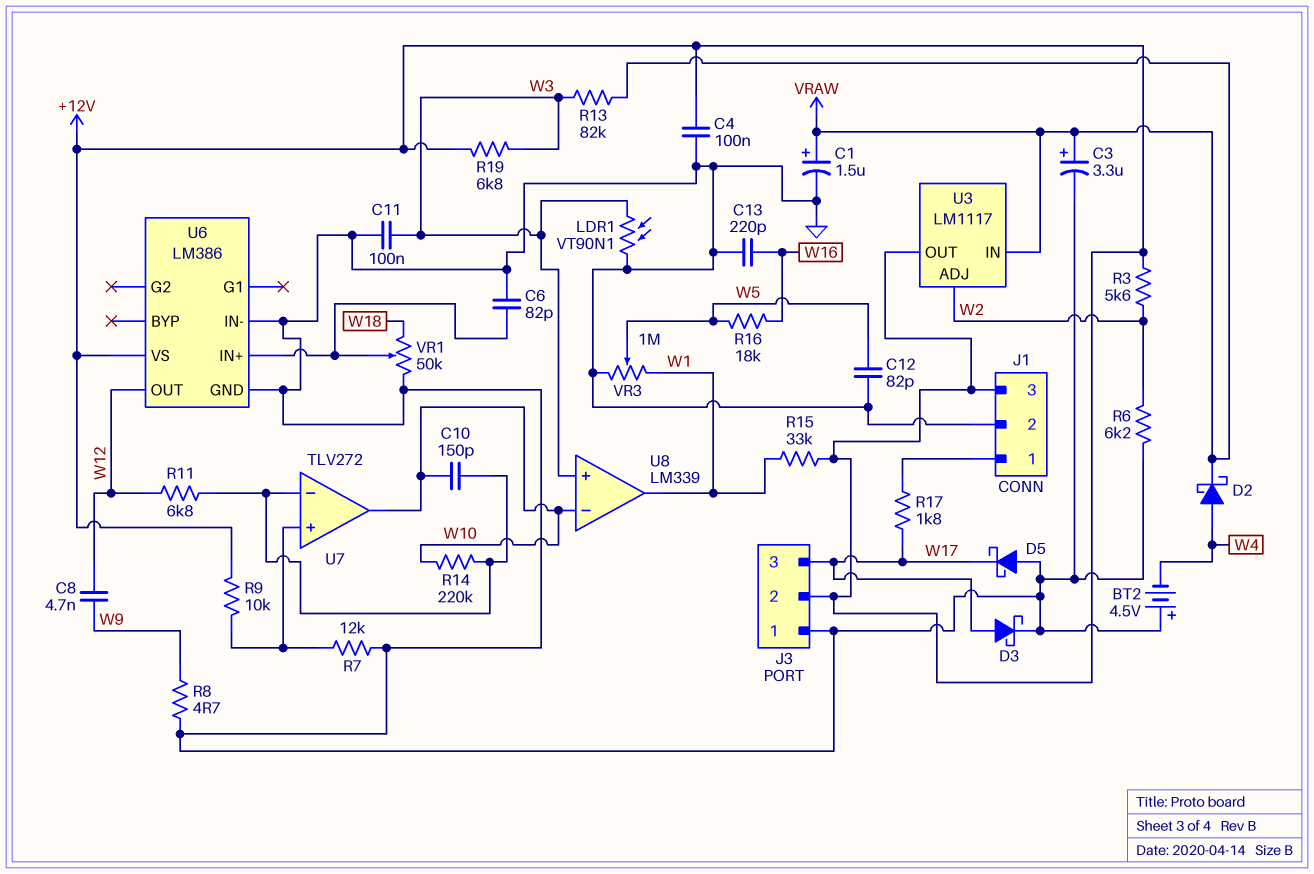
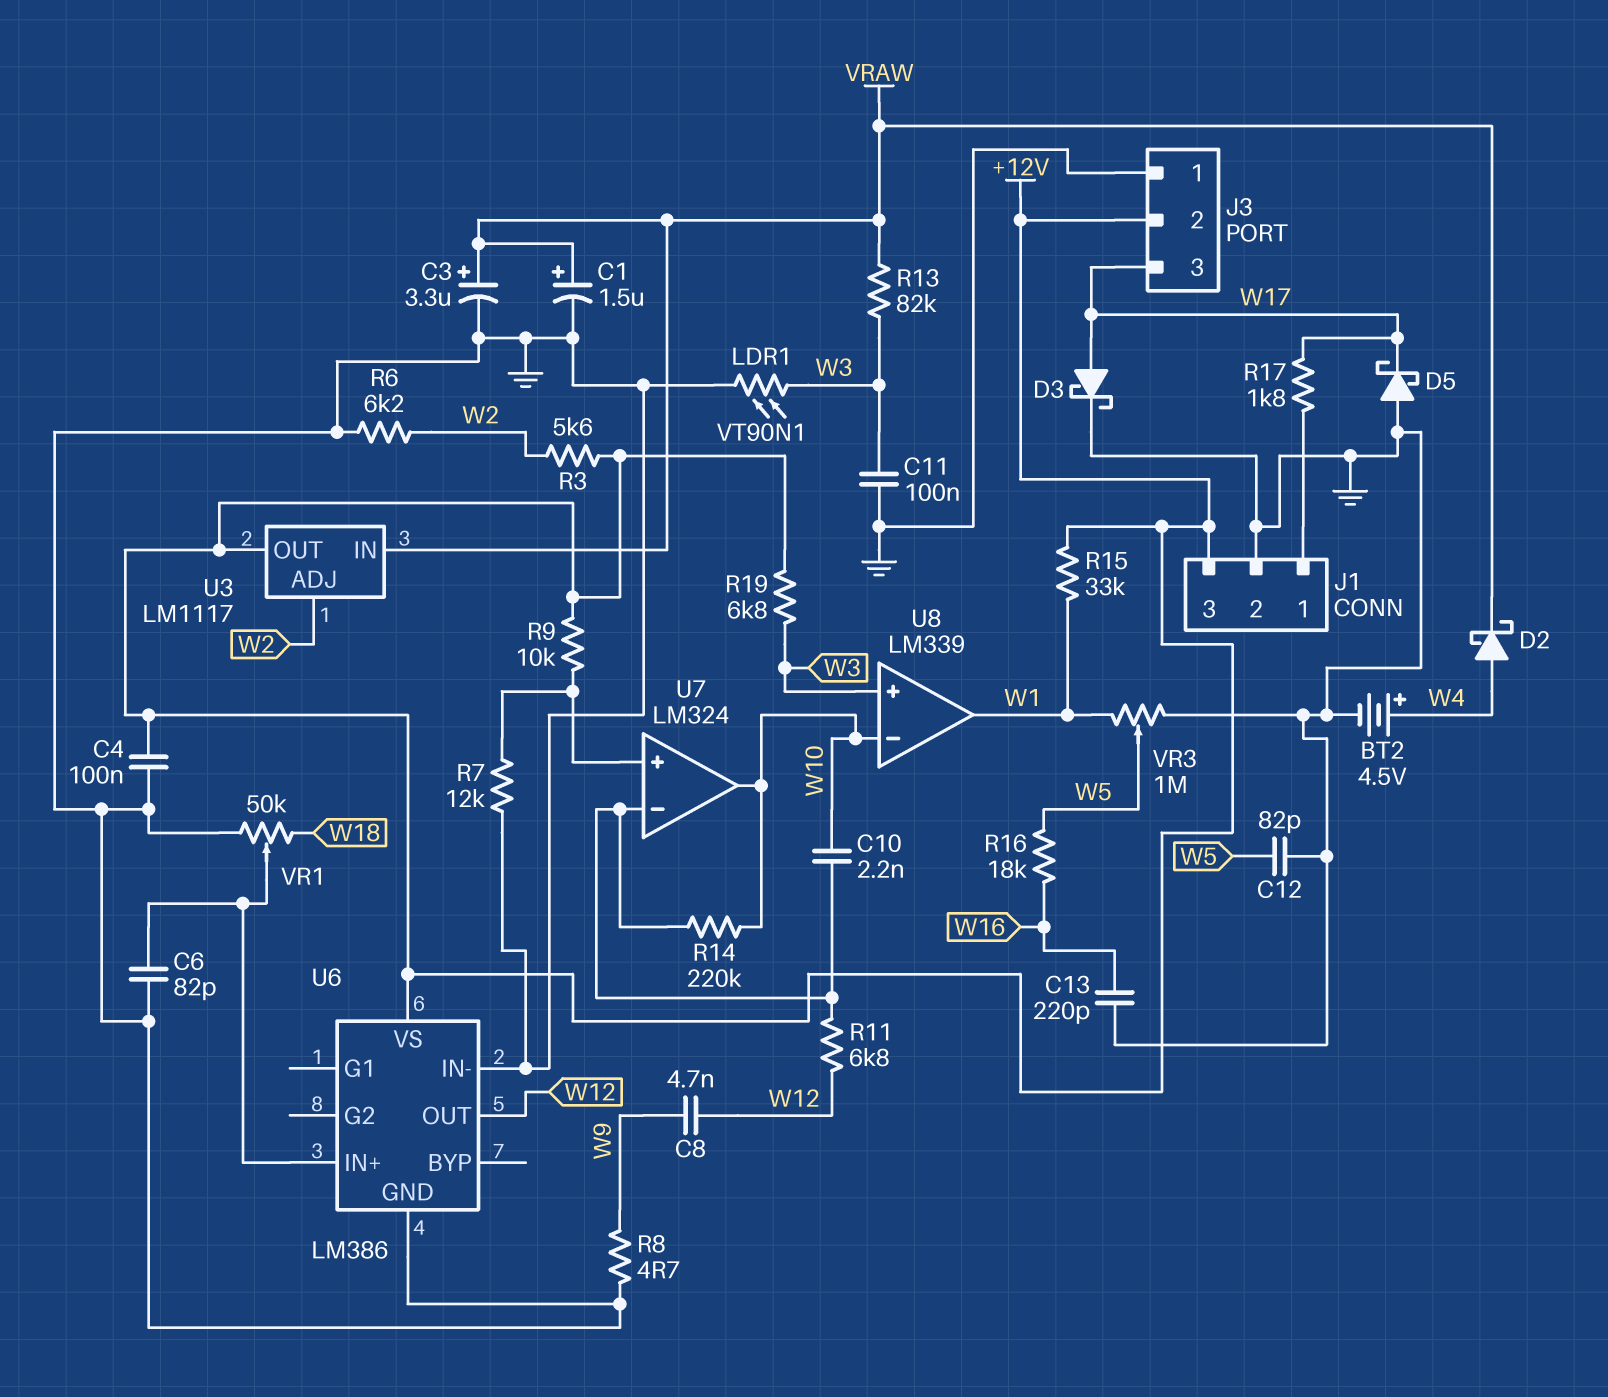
BT2: 4.5V (plus GND, minus W4) -> 4.5V (plus W4, minus GND)
C10: 150pF (U7/in-, W10) -> 2.2nF (U7/in-, W10)
U7: TLV272 -> LM324

